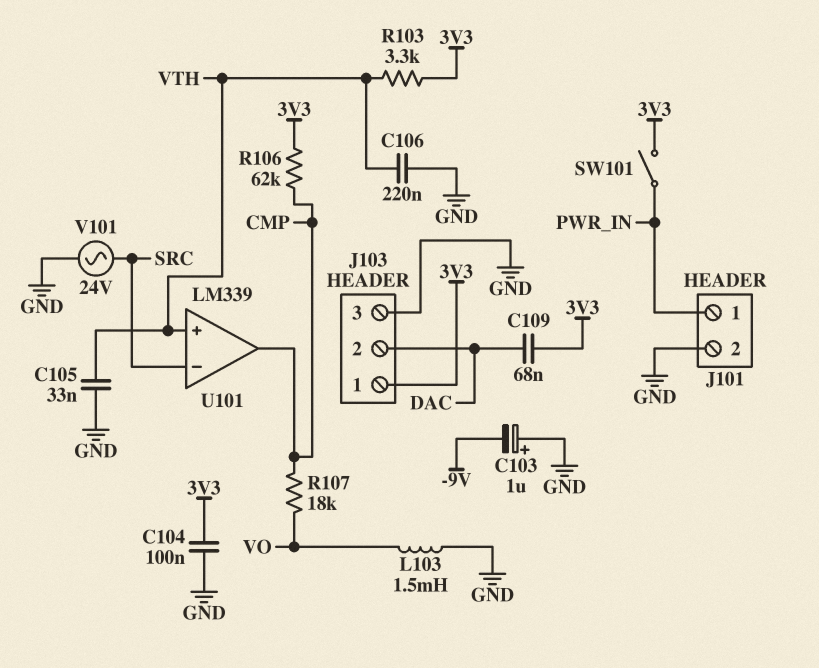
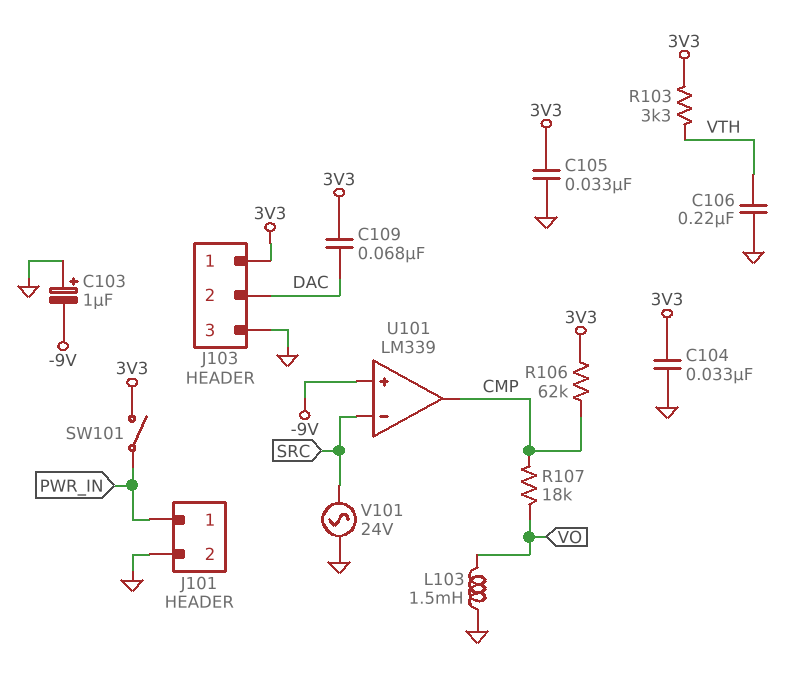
C104: 100nF (3V3, GND) -> 33nF (3V3, GND)
C105: 33nF (GND, VTH) -> 33nF (3V3, GND)
U101 pin in+: VTH -> -9V

